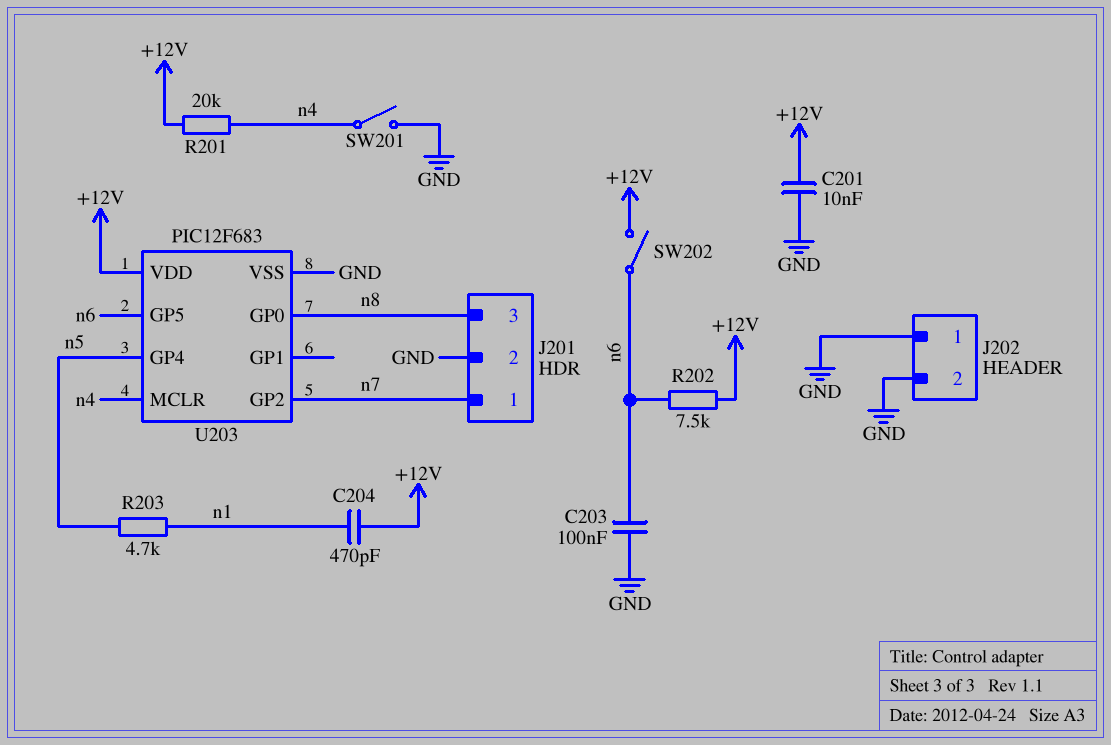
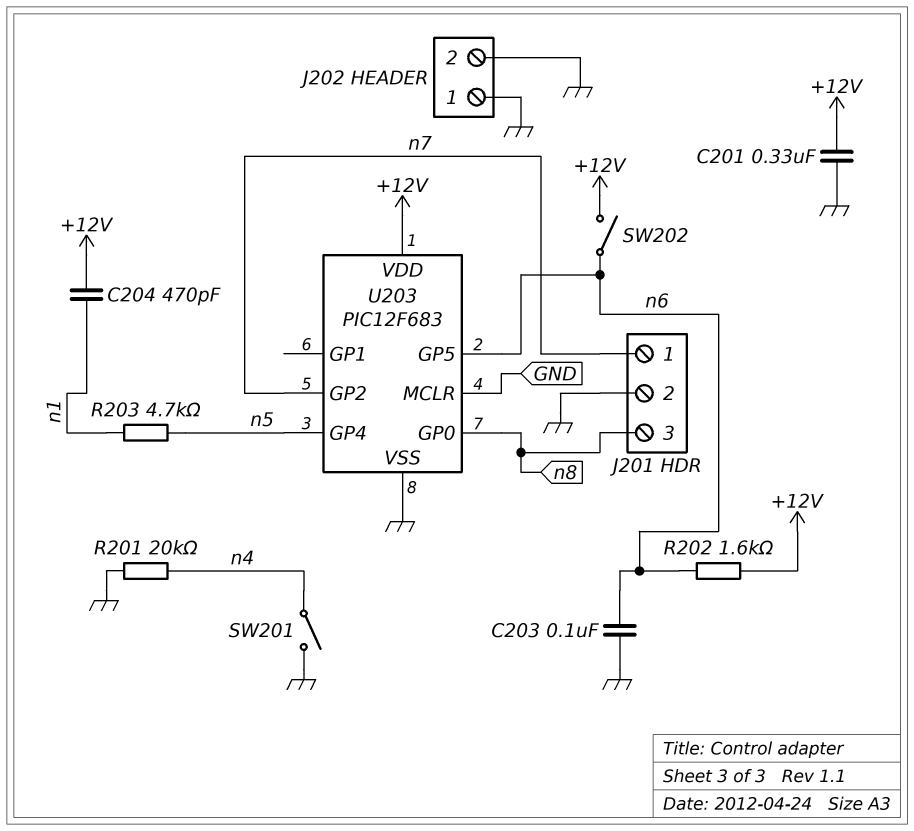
C201: 10nF (+12V, GND) -> 330nF (+12V, GND)
R201: 20k (+12V, n4) -> 20k (GND, n4)
R202: 7.5k (+12V, n6) -> 1.6k (+12V, n6)
U203 pin MCLR: n4 -> GND

